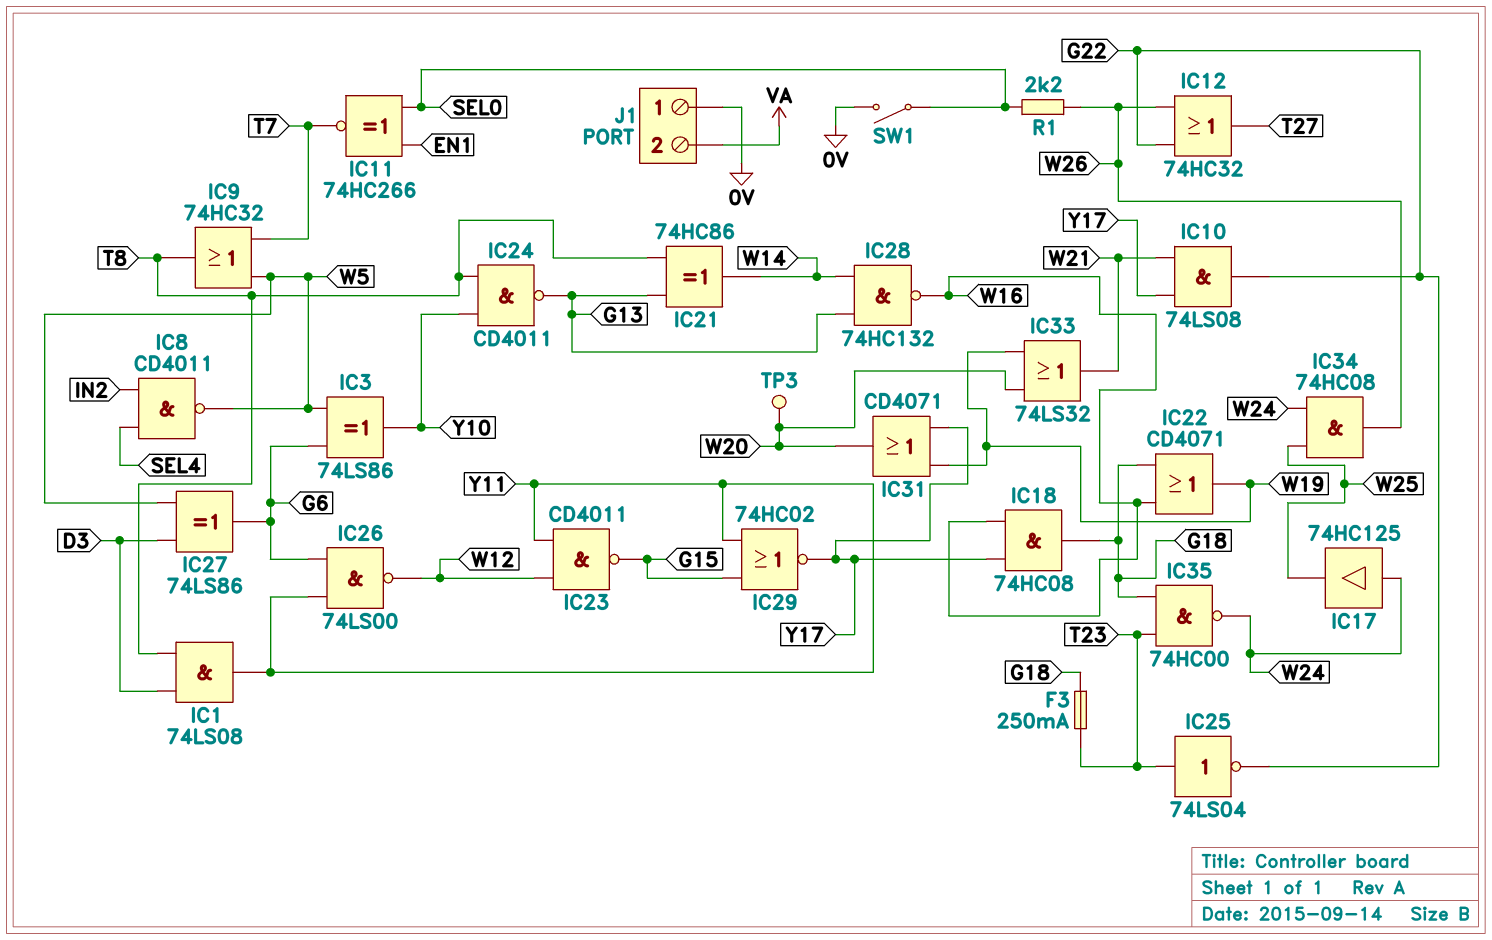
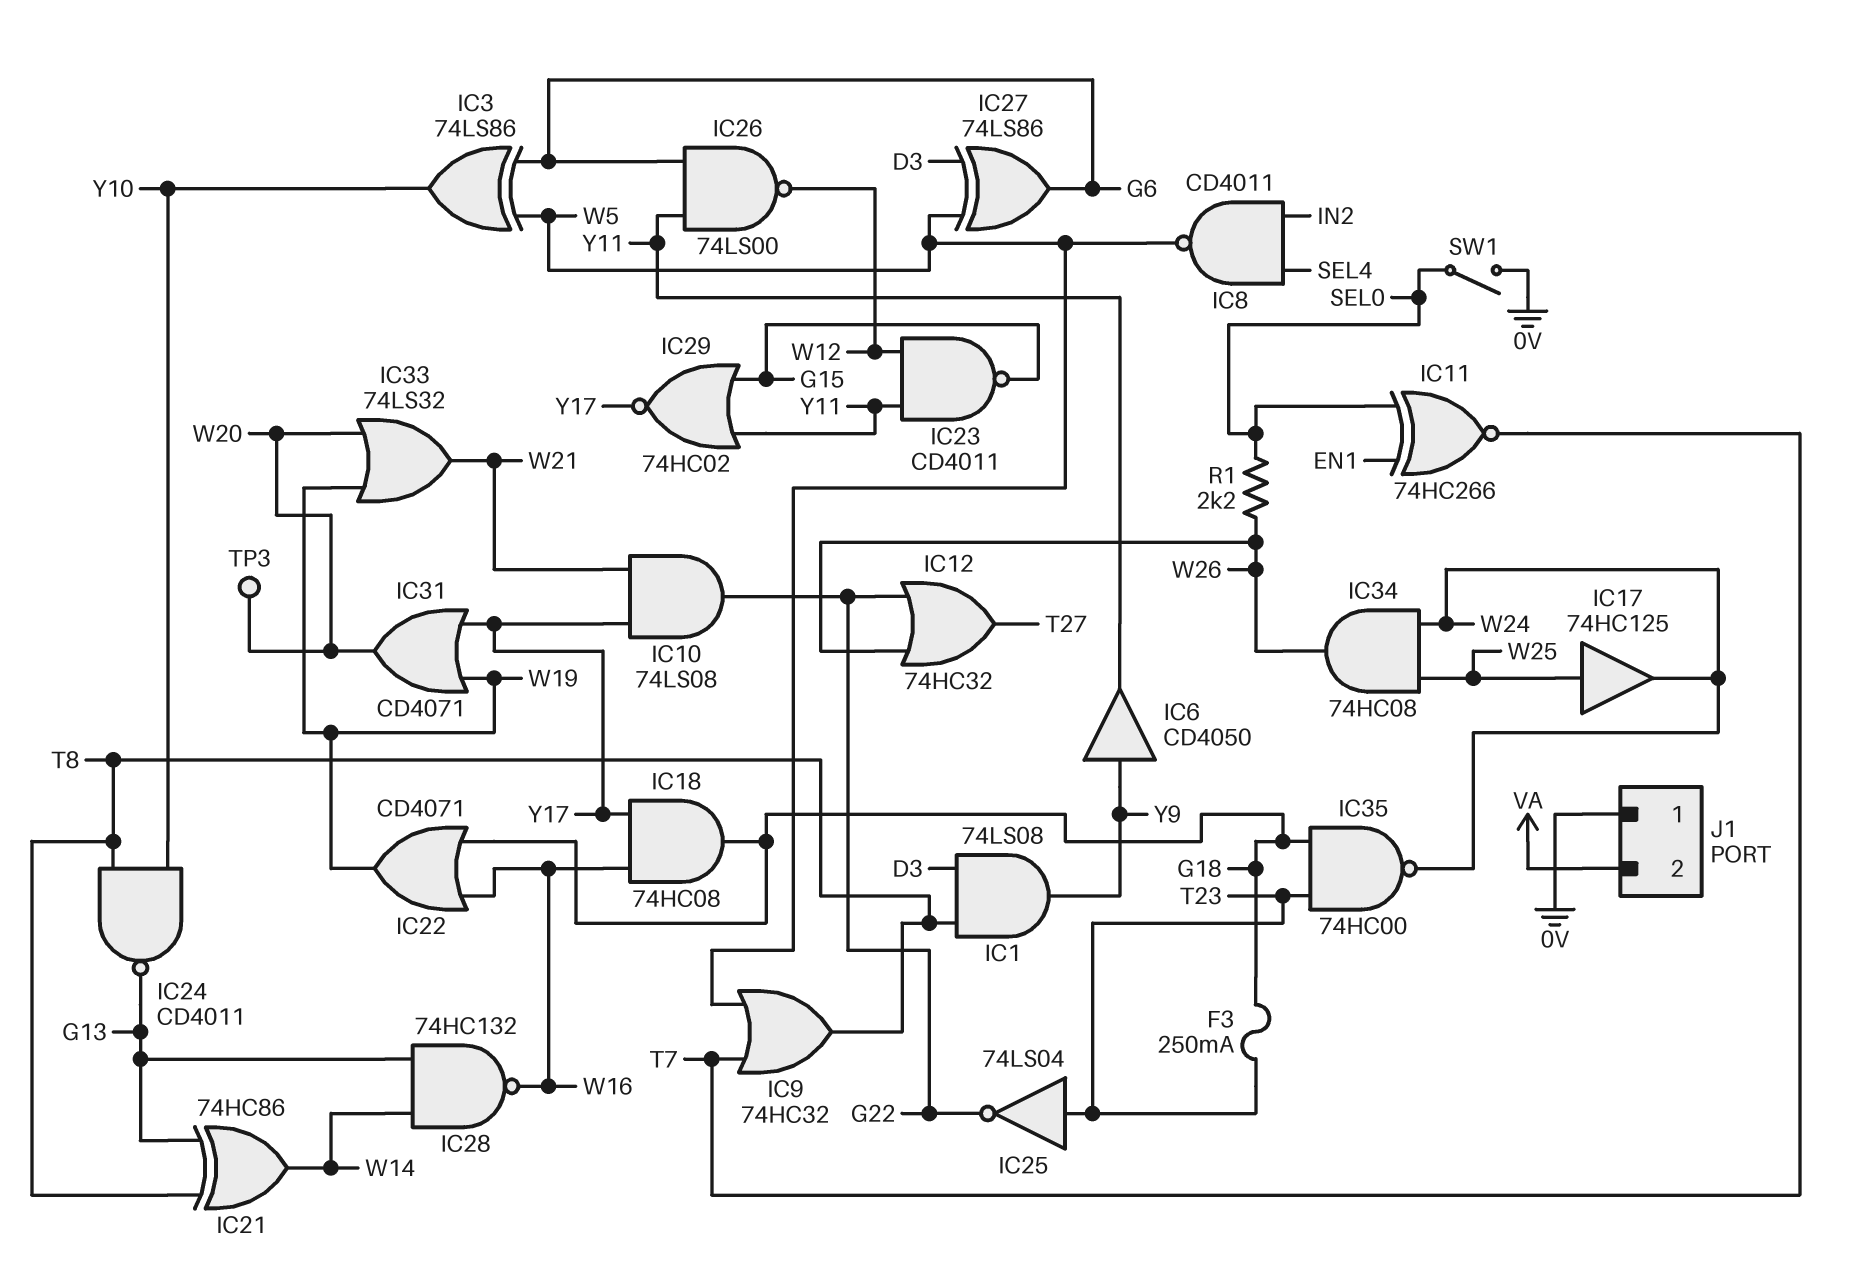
IC1: AND 74LS08 (in D3, in T8, out Y11) -> AND 74LS08 (in D3, in T8, out Y9)
IC6: none -> buffer CD4050 (in Y9, out Y11)
IC17: buffer 74HC125 (in W24, out W25) -> buffer 74HC125 (in W25, out W24)

